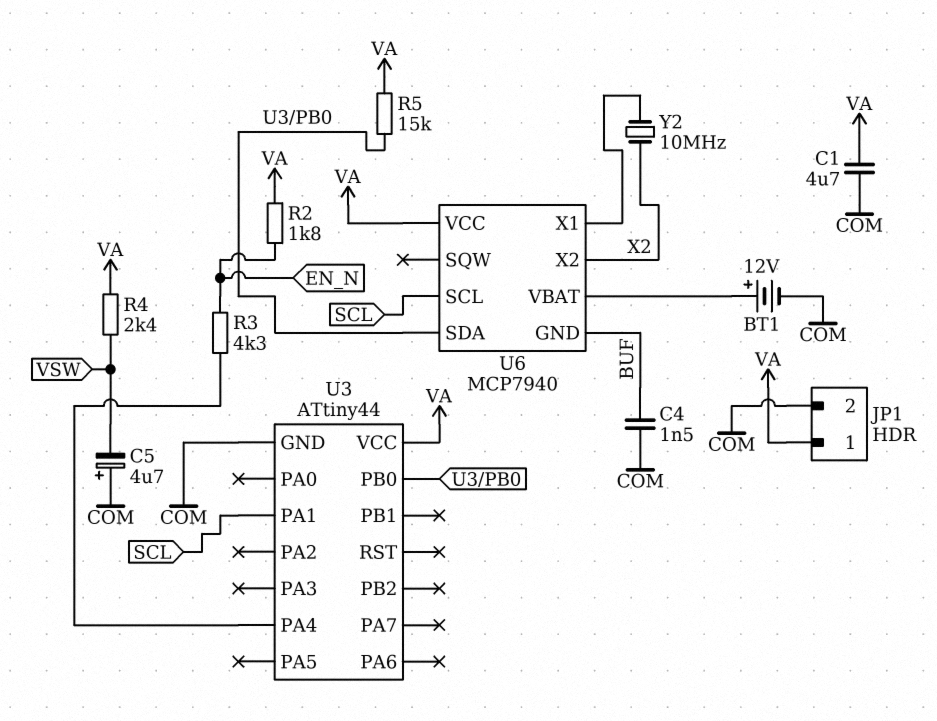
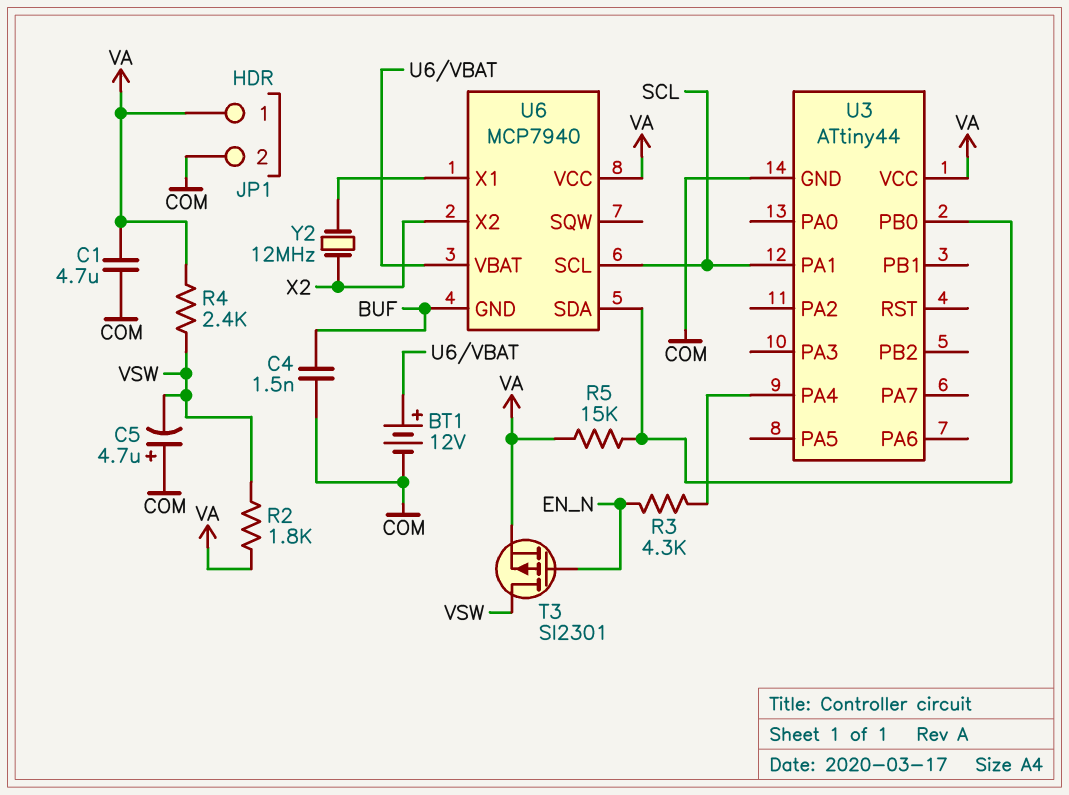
R2: 1.8k (EN_N, VA) -> 1.8k (VA, VSW)
T3: none -> PMOS SI2301 (G EN_N, D VSW, S VA)
Y2: 10MHz (U6/X1, X2) -> 12MHz (U6/X1, X2)

